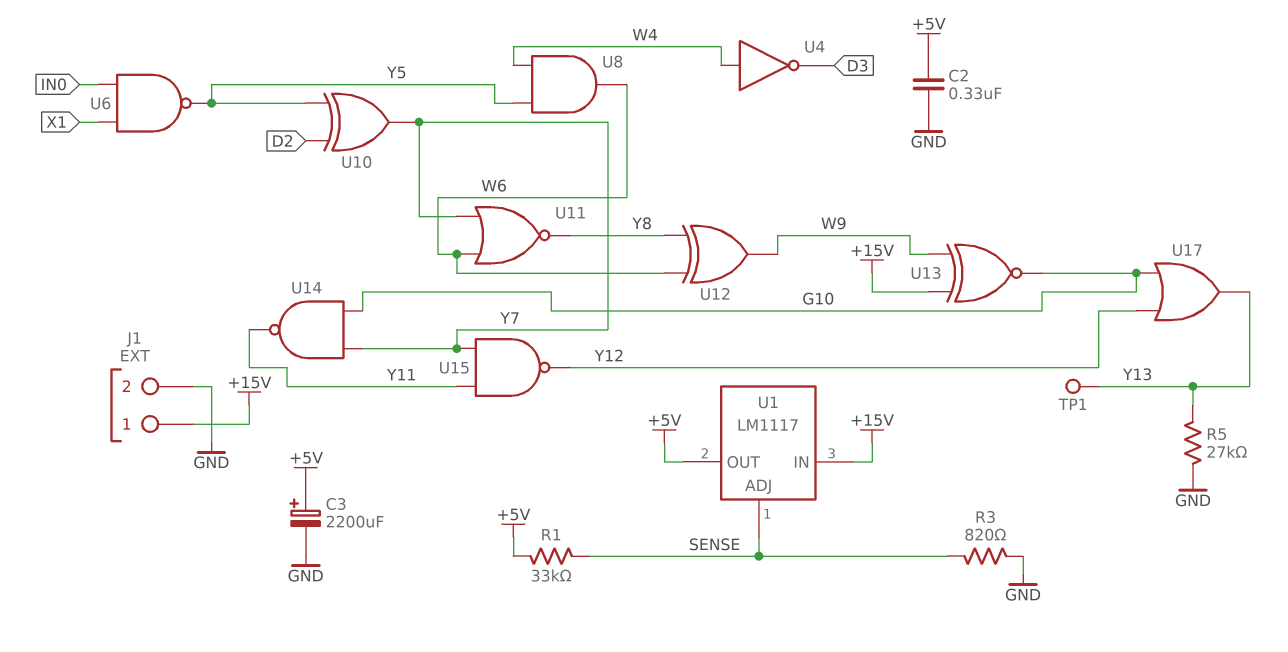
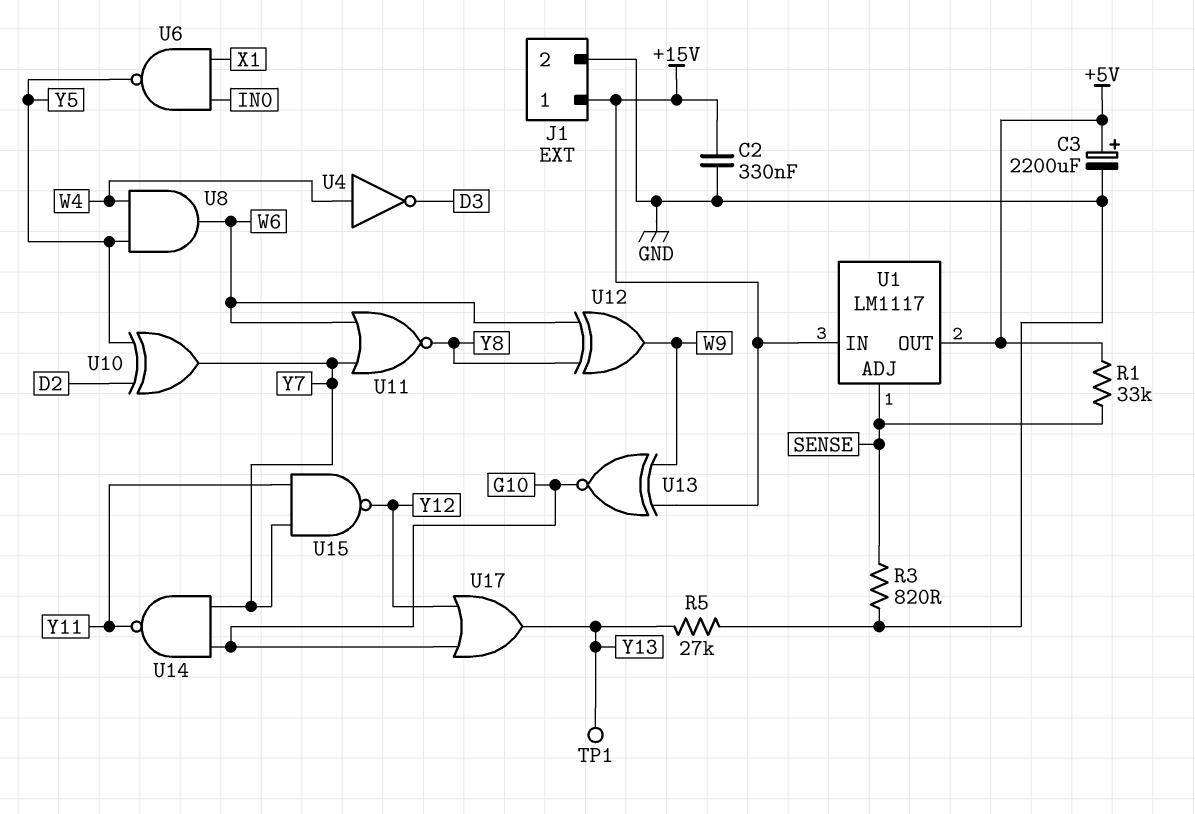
C2: 330nF (+5V, GND) -> 330nF (+15V, GND)

